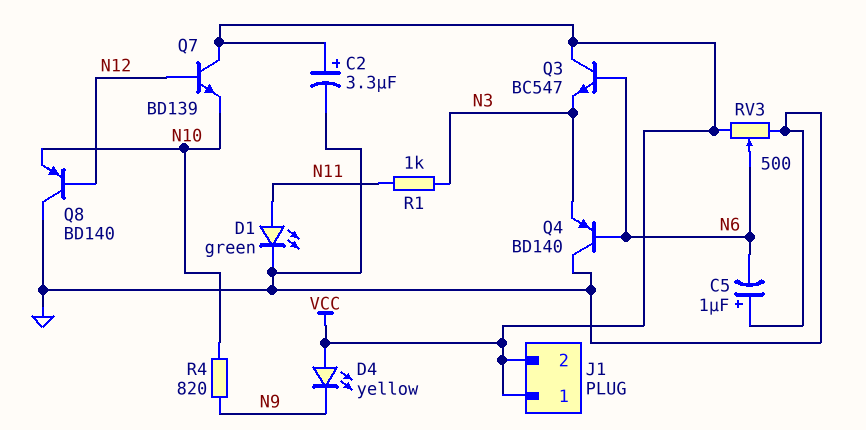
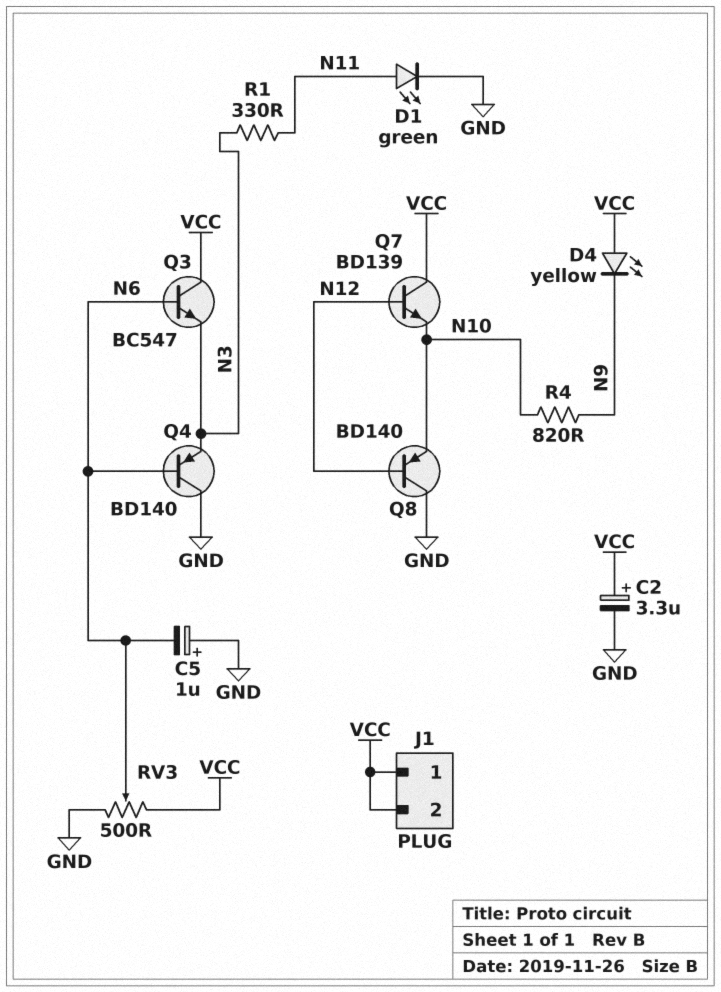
R1: 1k (N3, N11) -> 330 (N3, N11)

